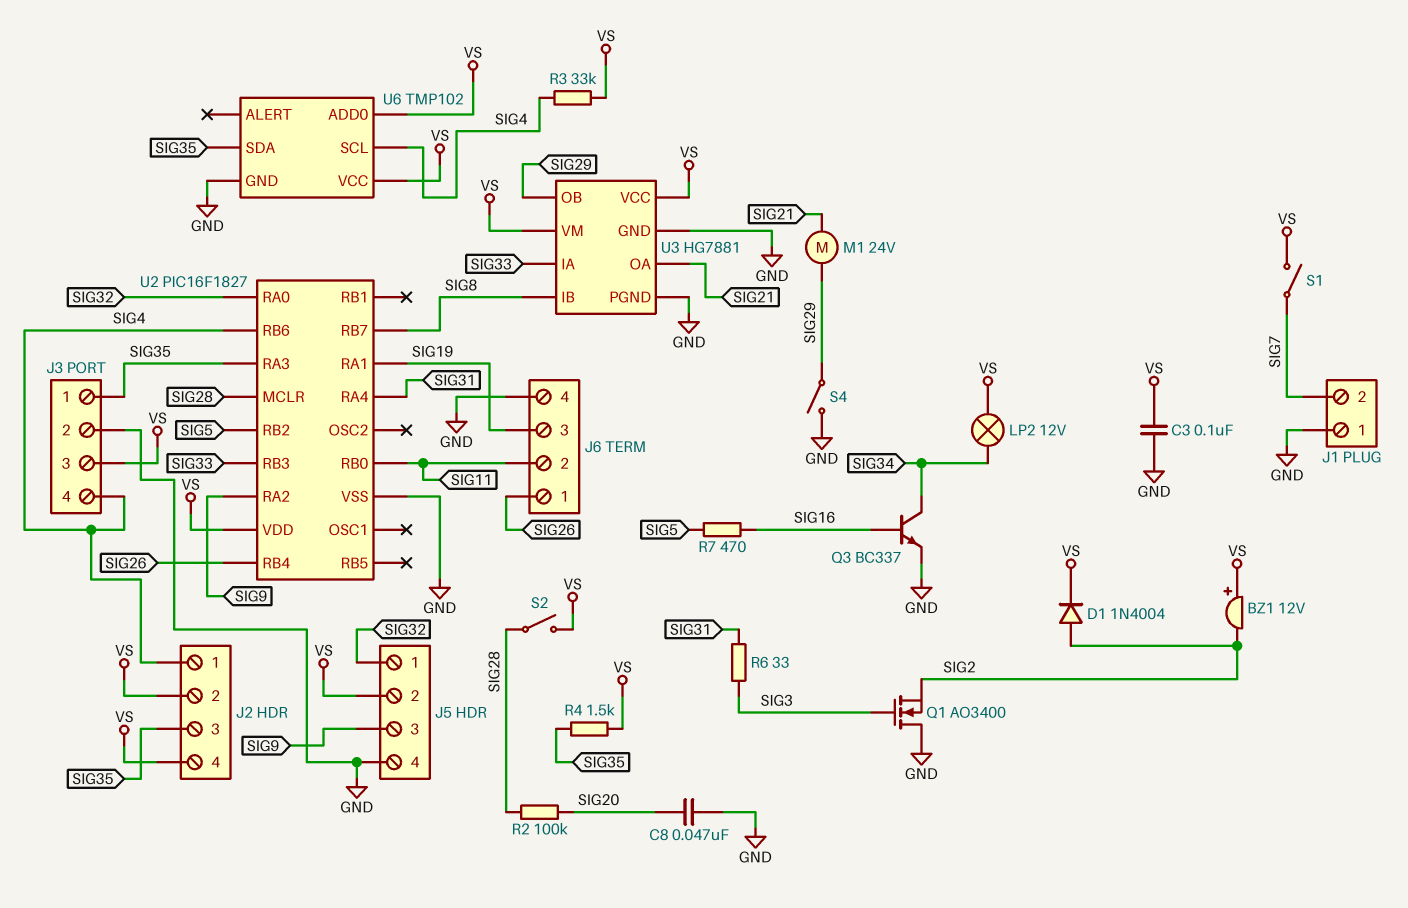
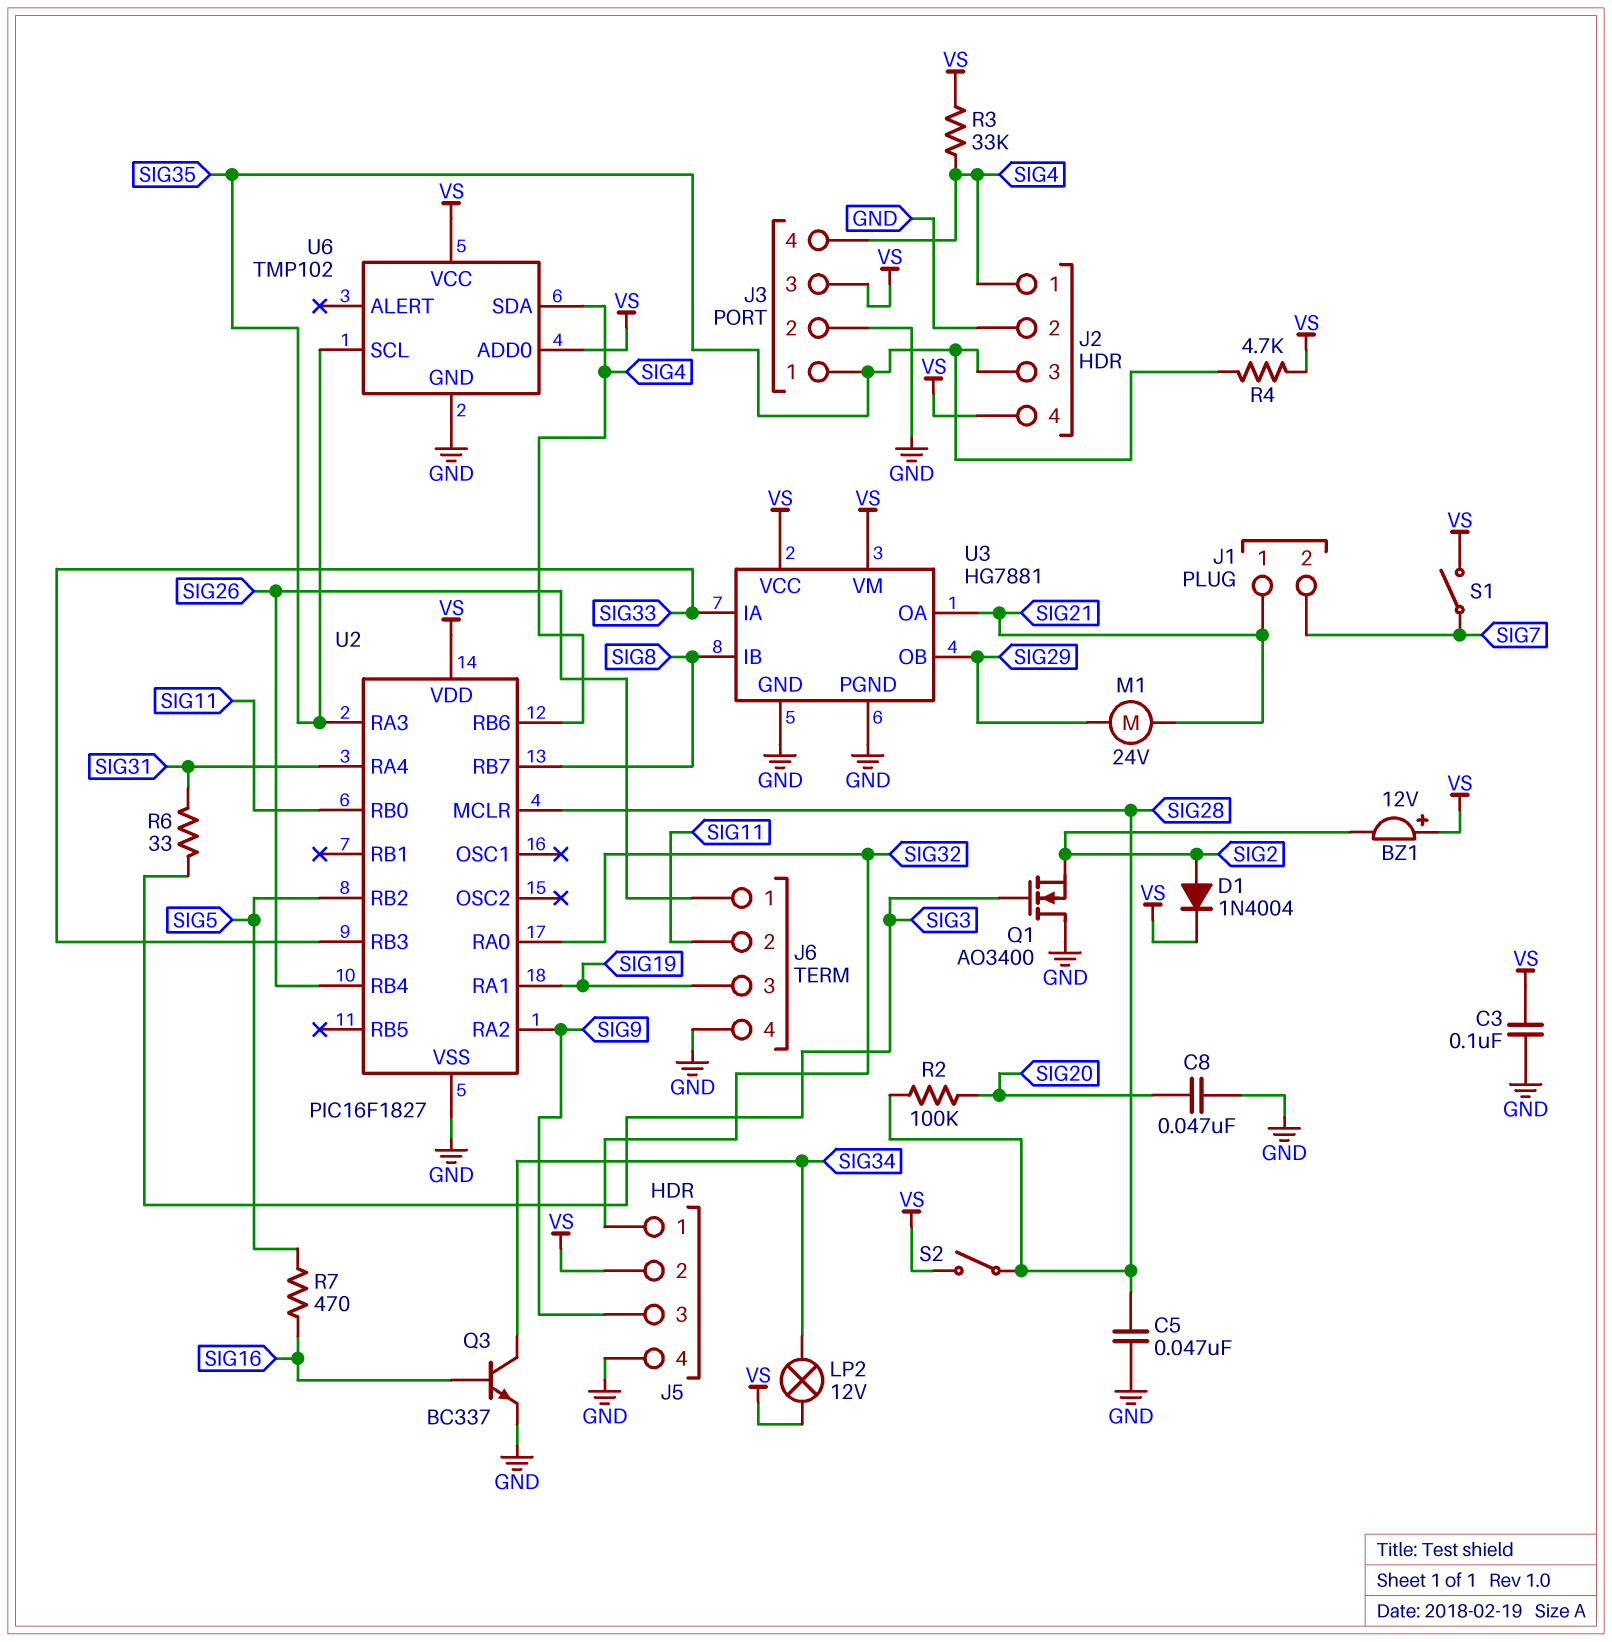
C5: none -> 47nF (GND, SIG28)
J1 pin 1: GND -> SIG21
J2 pin 2: VS -> GND
R4: 1.5k (SIG35, VS) -> 4.7k (SIG35, VS)
S4: switch (GND, SIG29) -> none
U6 pin SCL: SIG4 -> SIG35
U6 pin SDA: SIG35 -> SIG4

